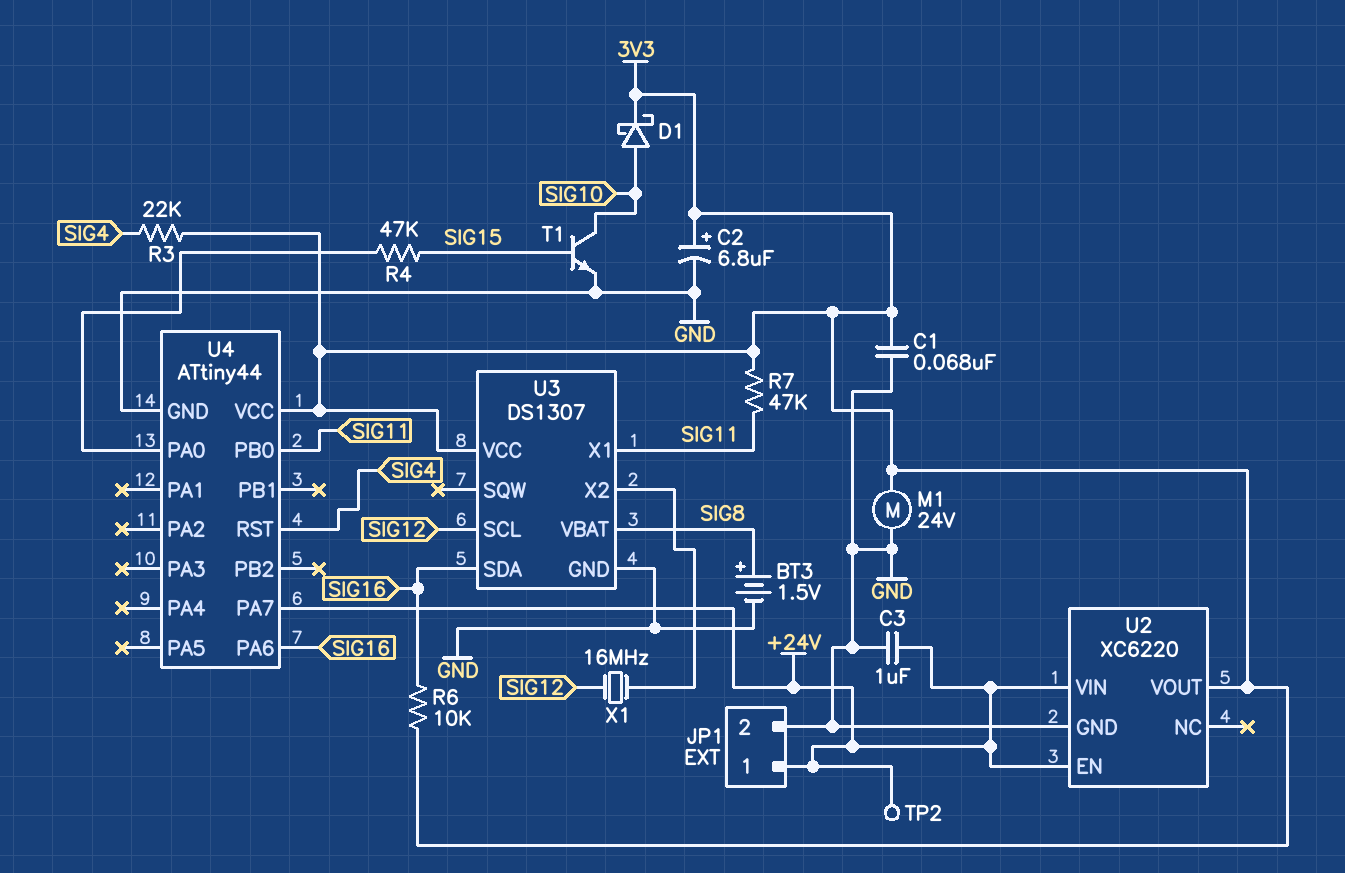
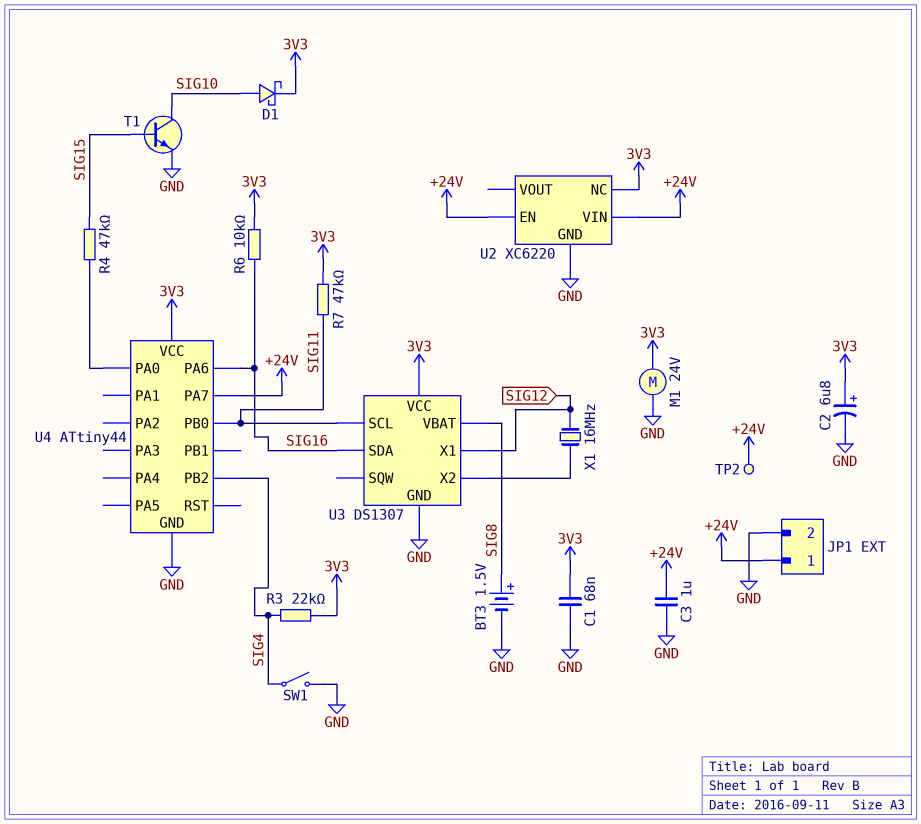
SW1: none -> switch (GND, SIG4)
U2 pin NC: none -> 3V3
U2 pin VOUT: 3V3 -> none
U3 pin SCL: SIG12 -> SIG11
U3 pin X1: SIG11 -> SIG12
U4 pin PB2: none -> SIG4
U4 pin RST: SIG4 -> none

